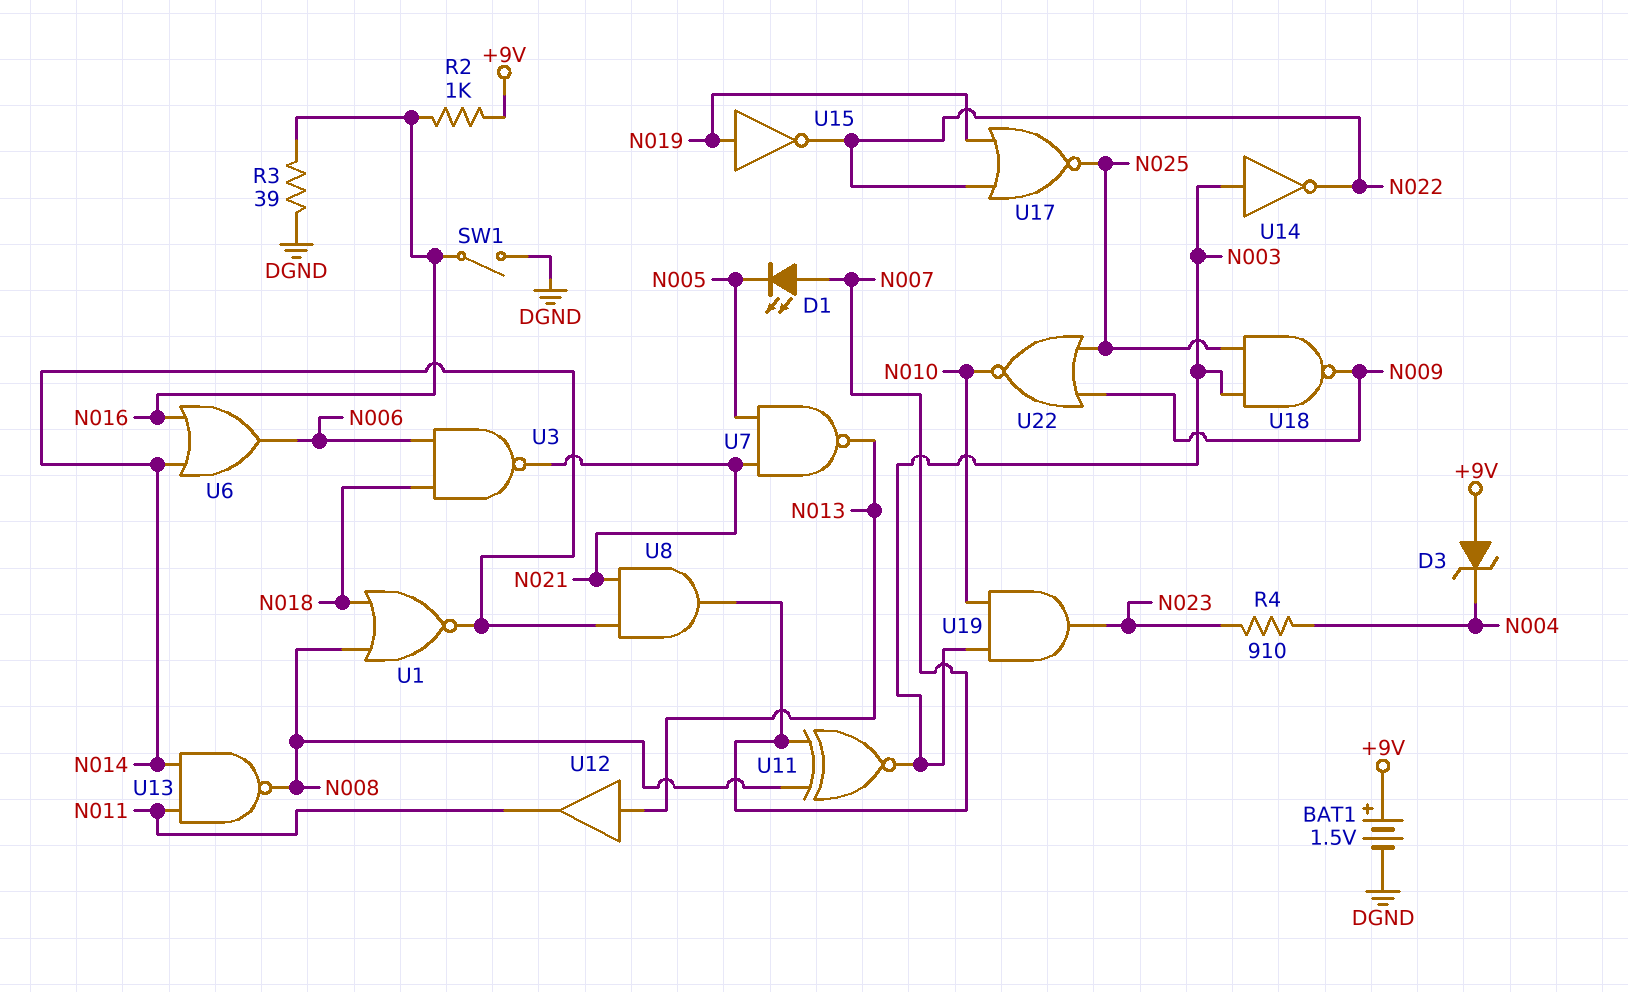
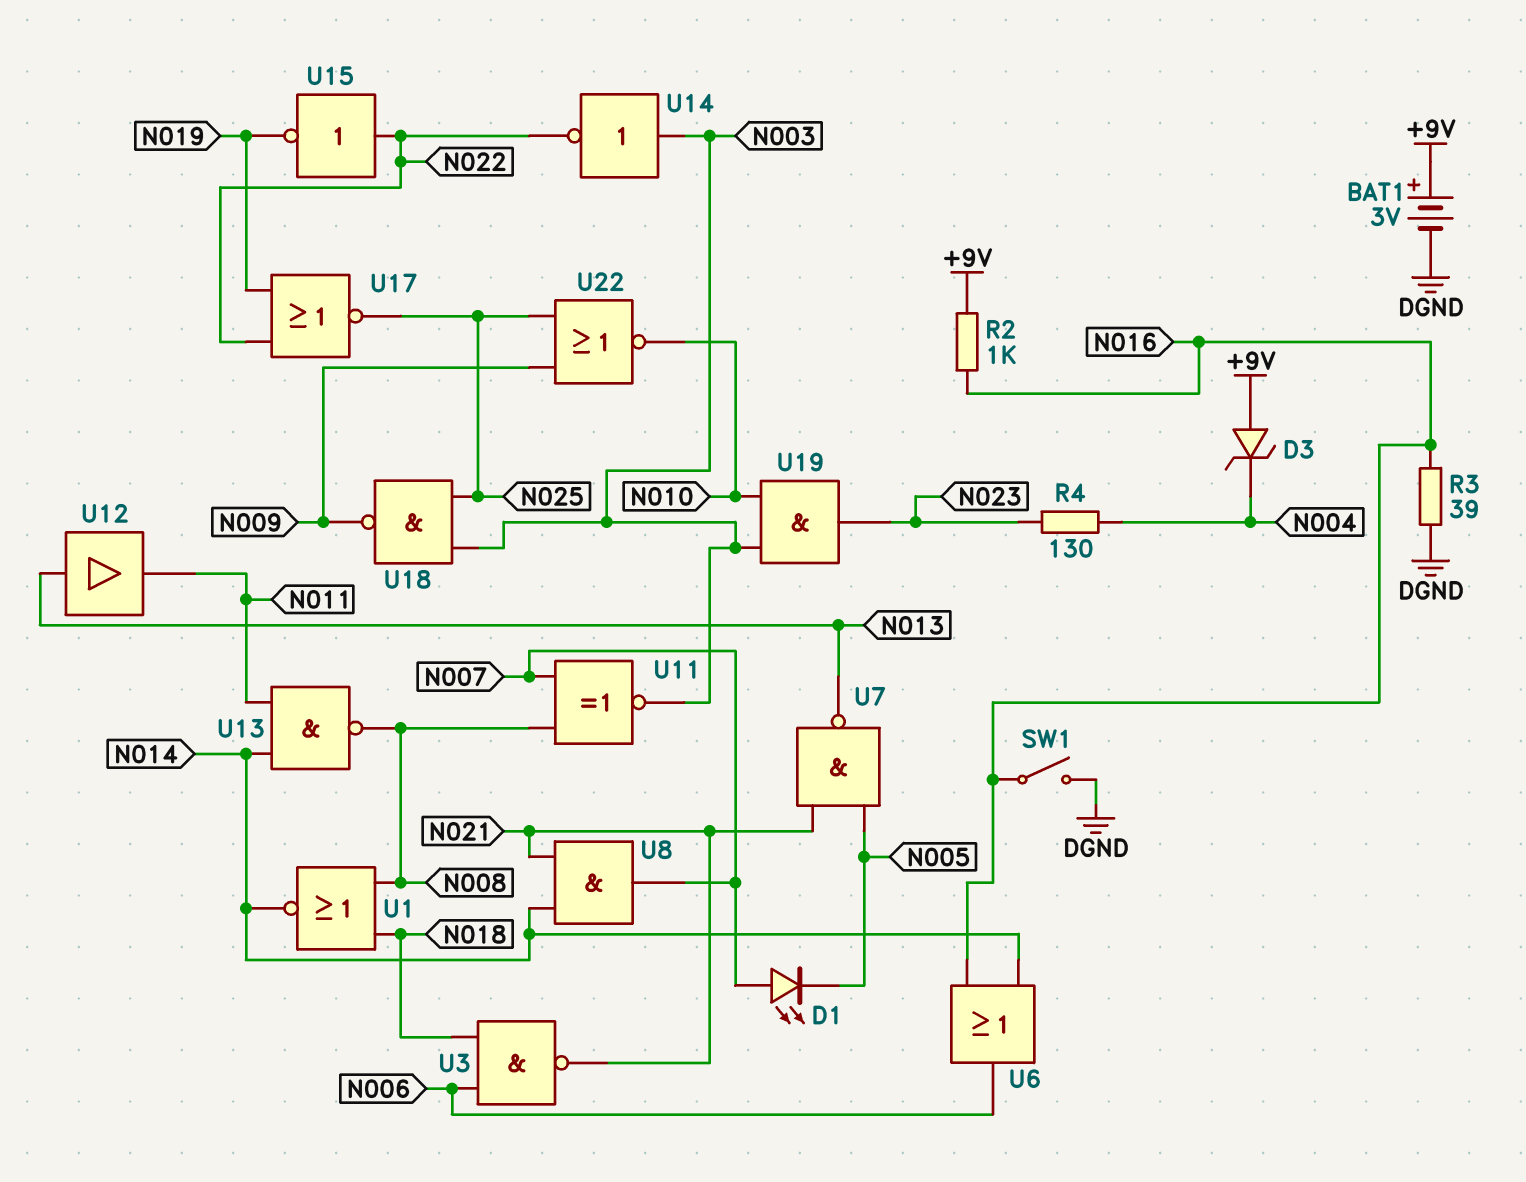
BAT1: 1.5V (plus +9V, minus DGND) -> 3V (plus +9V, minus DGND)
R4: 910 (N004, N023) -> 130 (N004, N023)
U15: NOT (in N019, out N022) -> NOT (in N022, out N019)

